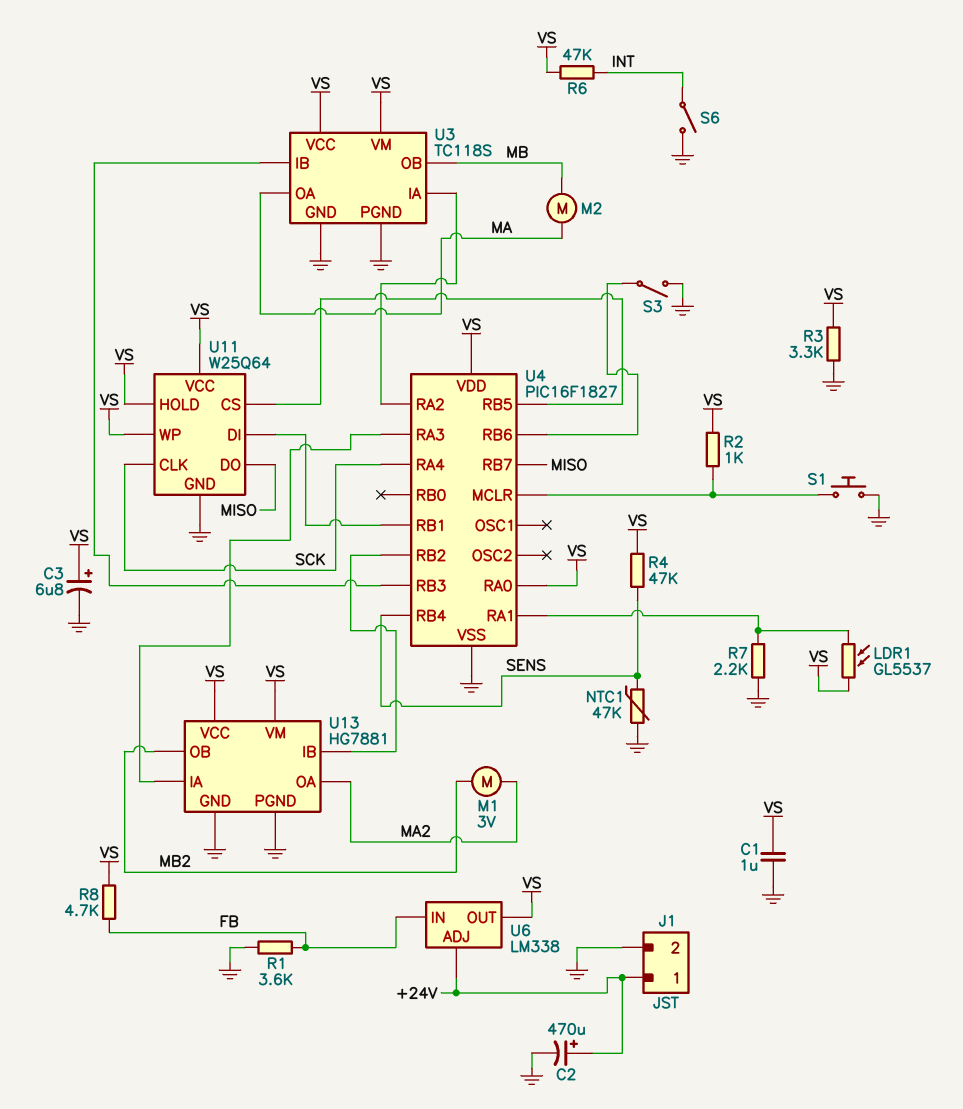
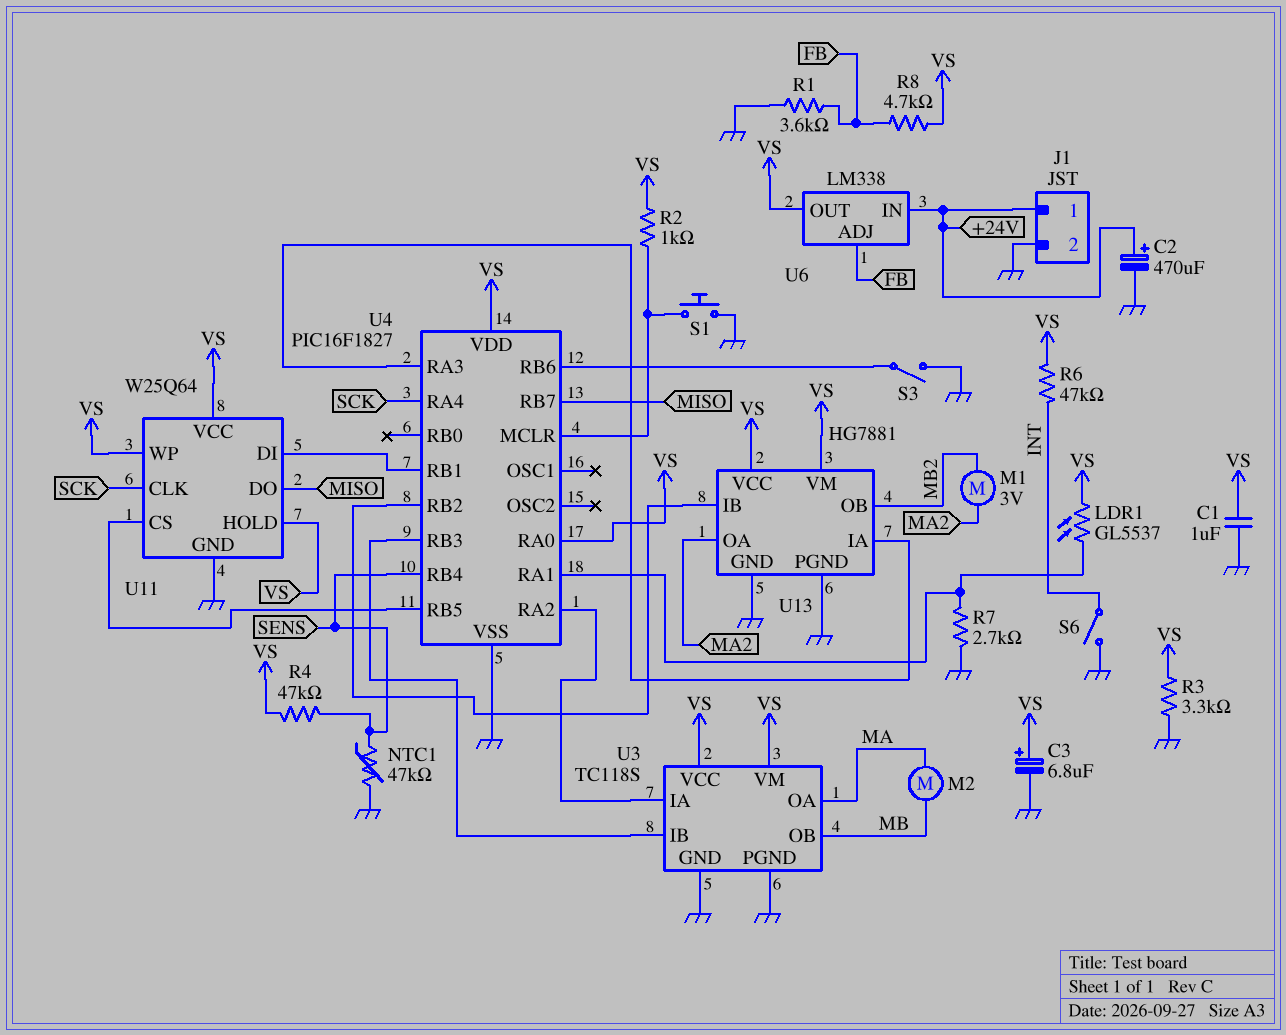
R7: 2.2k (GND, U4/RA1) -> 2.7k (GND, U4/RA1)
U6 pin ADJ: +24V -> FB
U6 pin IN: FB -> +24V

